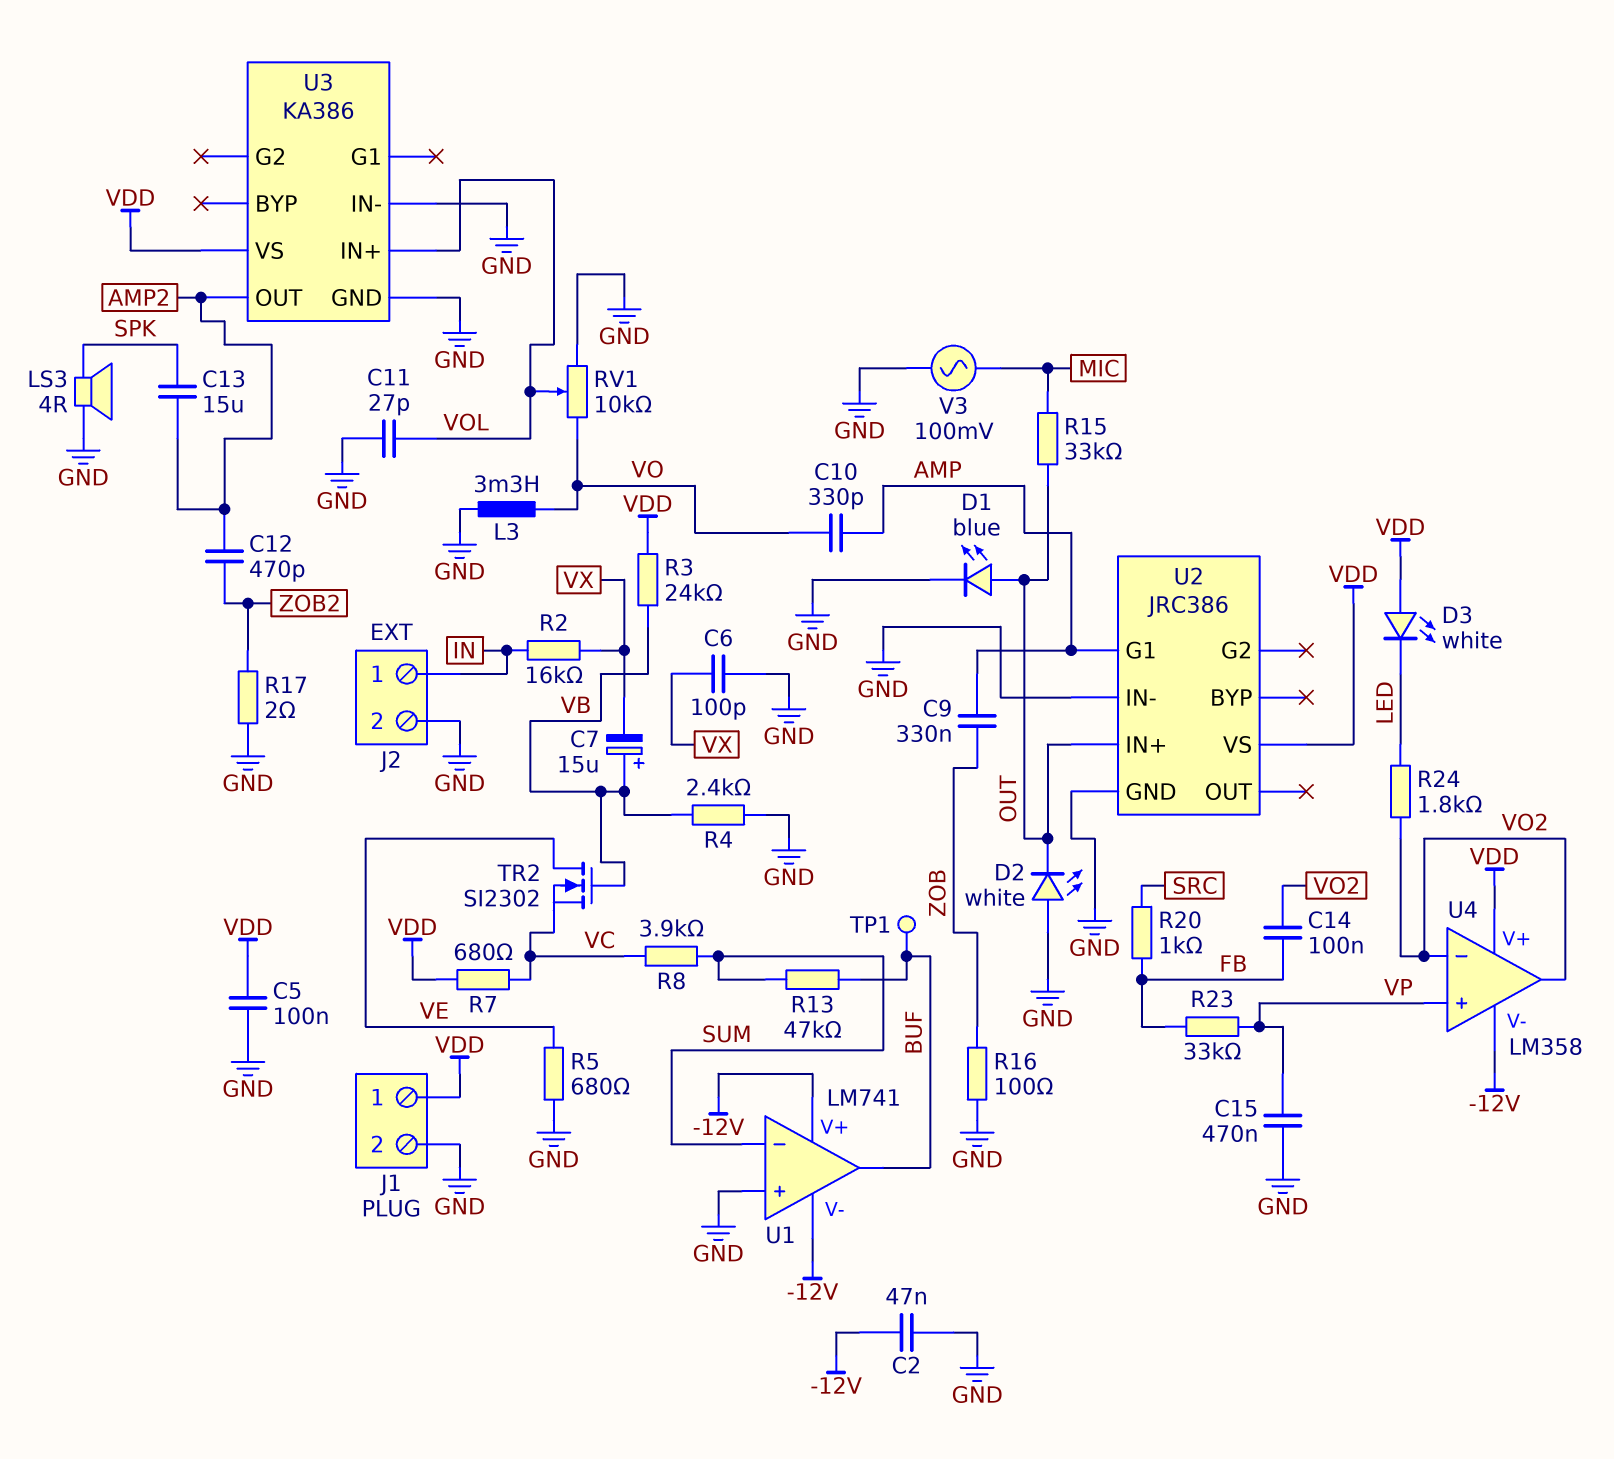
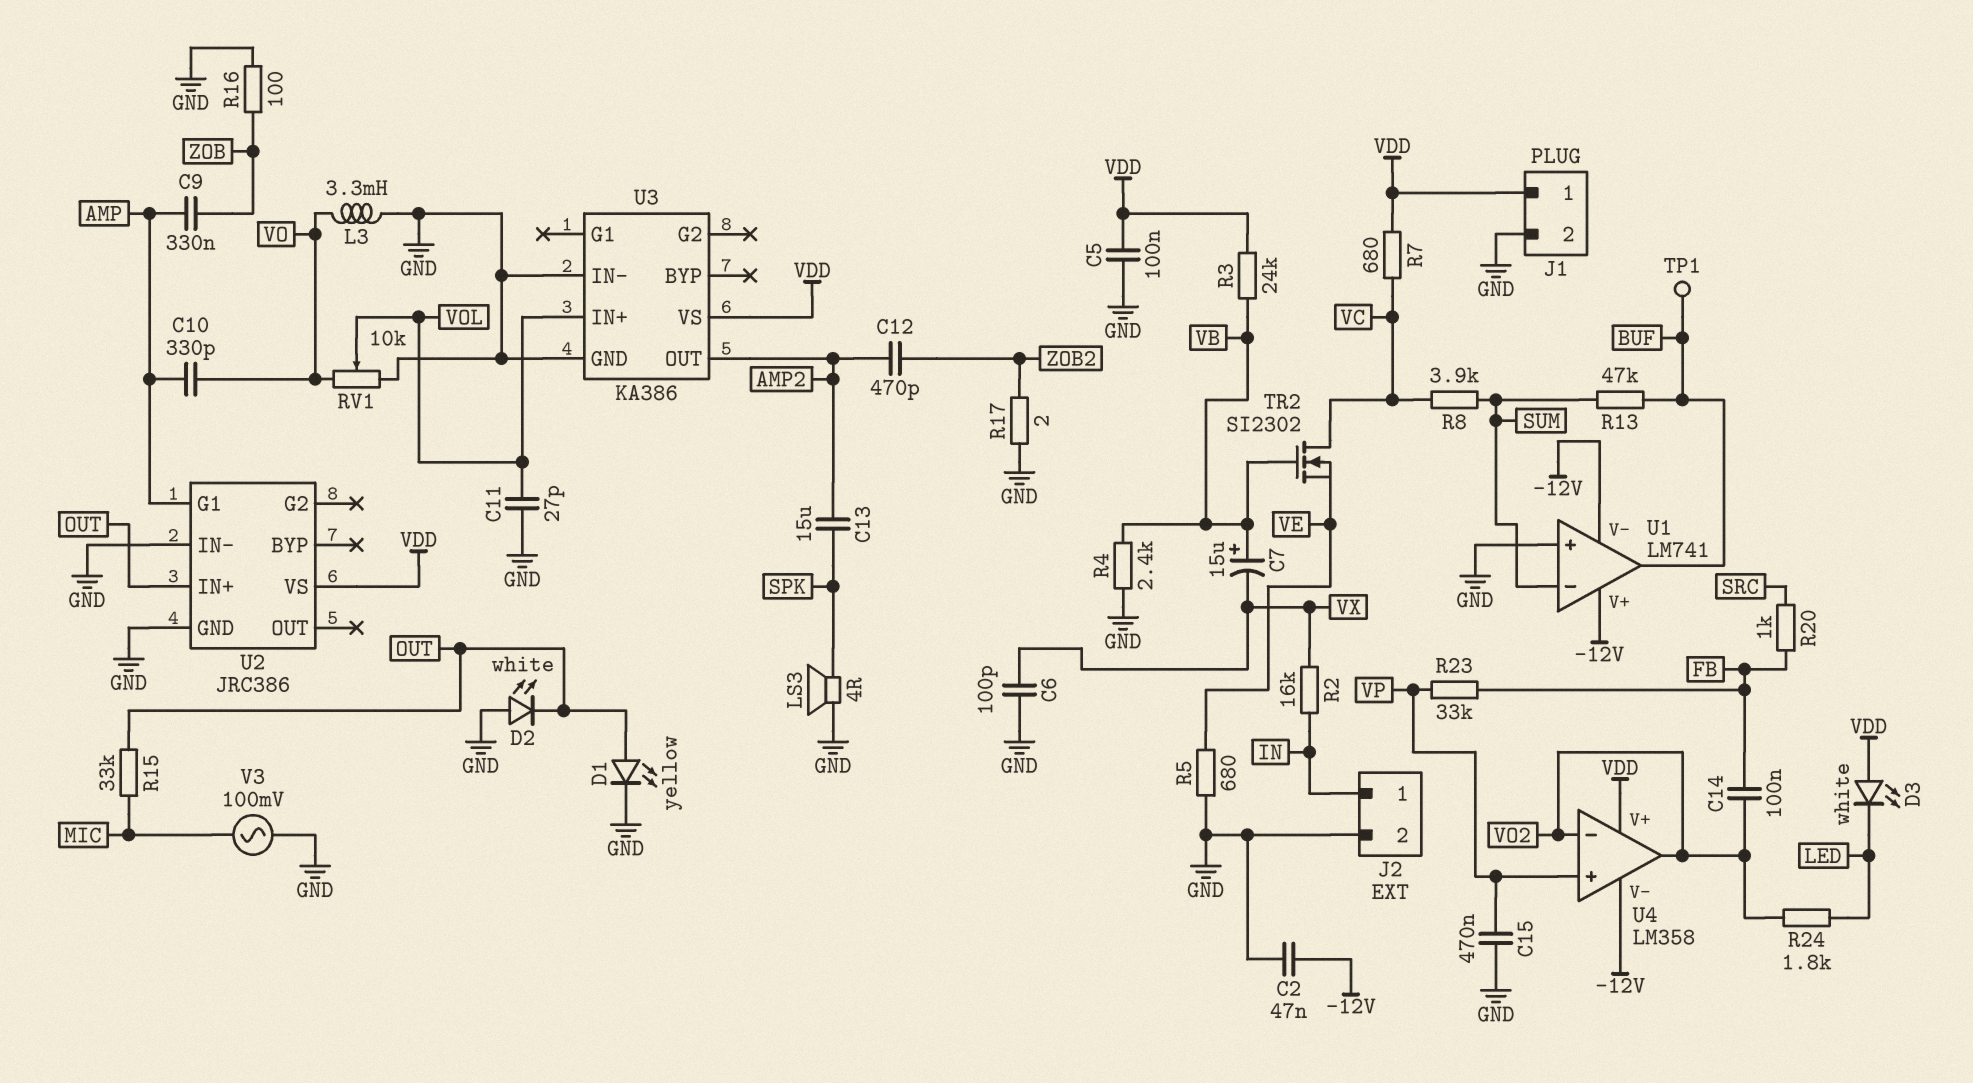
D1: LED blue (A OUT, K GND) -> LED yellow (A OUT, K GND)
TR2: NMOS SI2302 (G VB, D VE, S VC) -> NMOS SI2302 (G VB, D VC, S VE)

